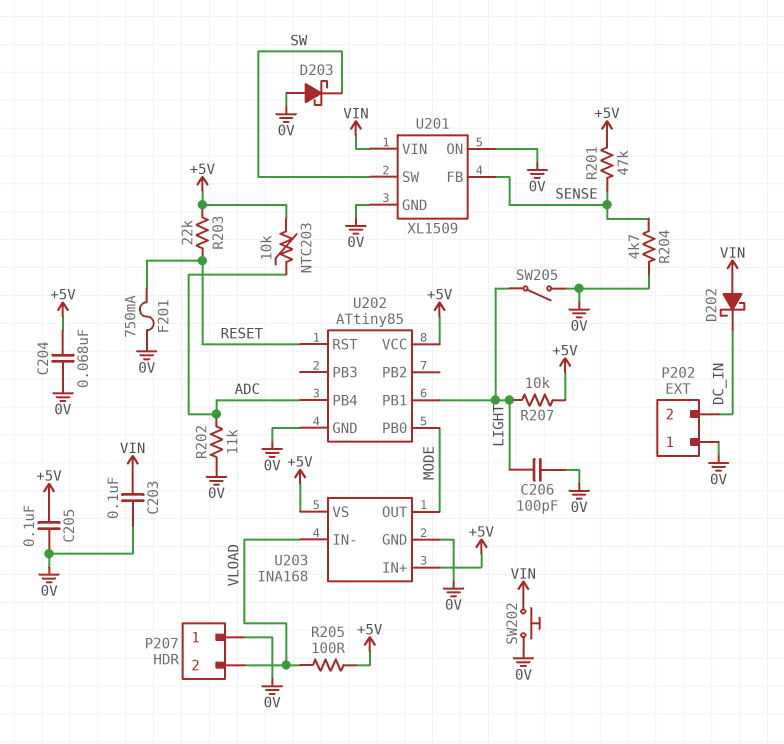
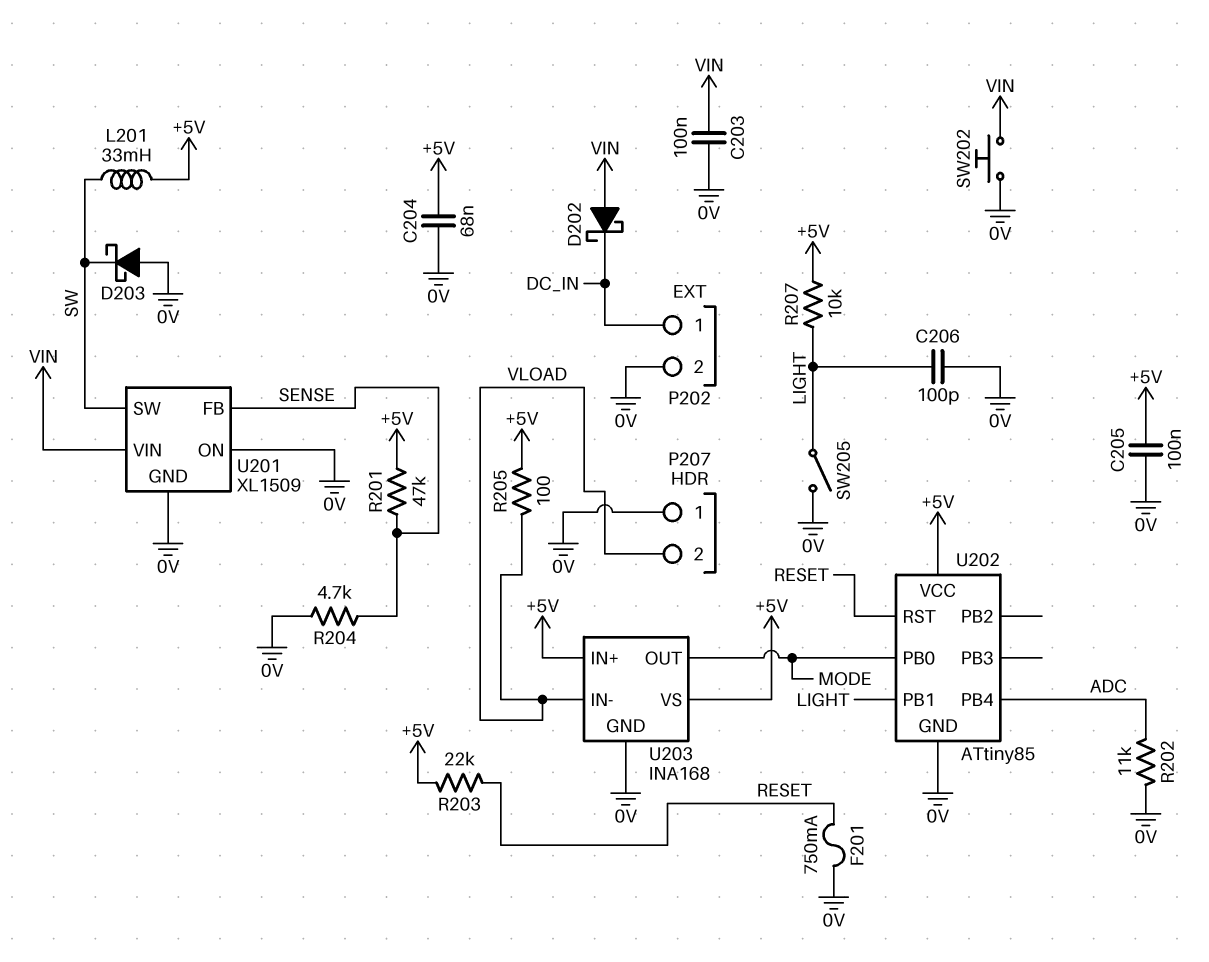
L201: none -> 33mH (+5V, SW)
NTC203: 10k (+5V, ADC) -> none
P202 pin 1: 0V -> DC_IN
P202 pin 2: DC_IN -> 0V

